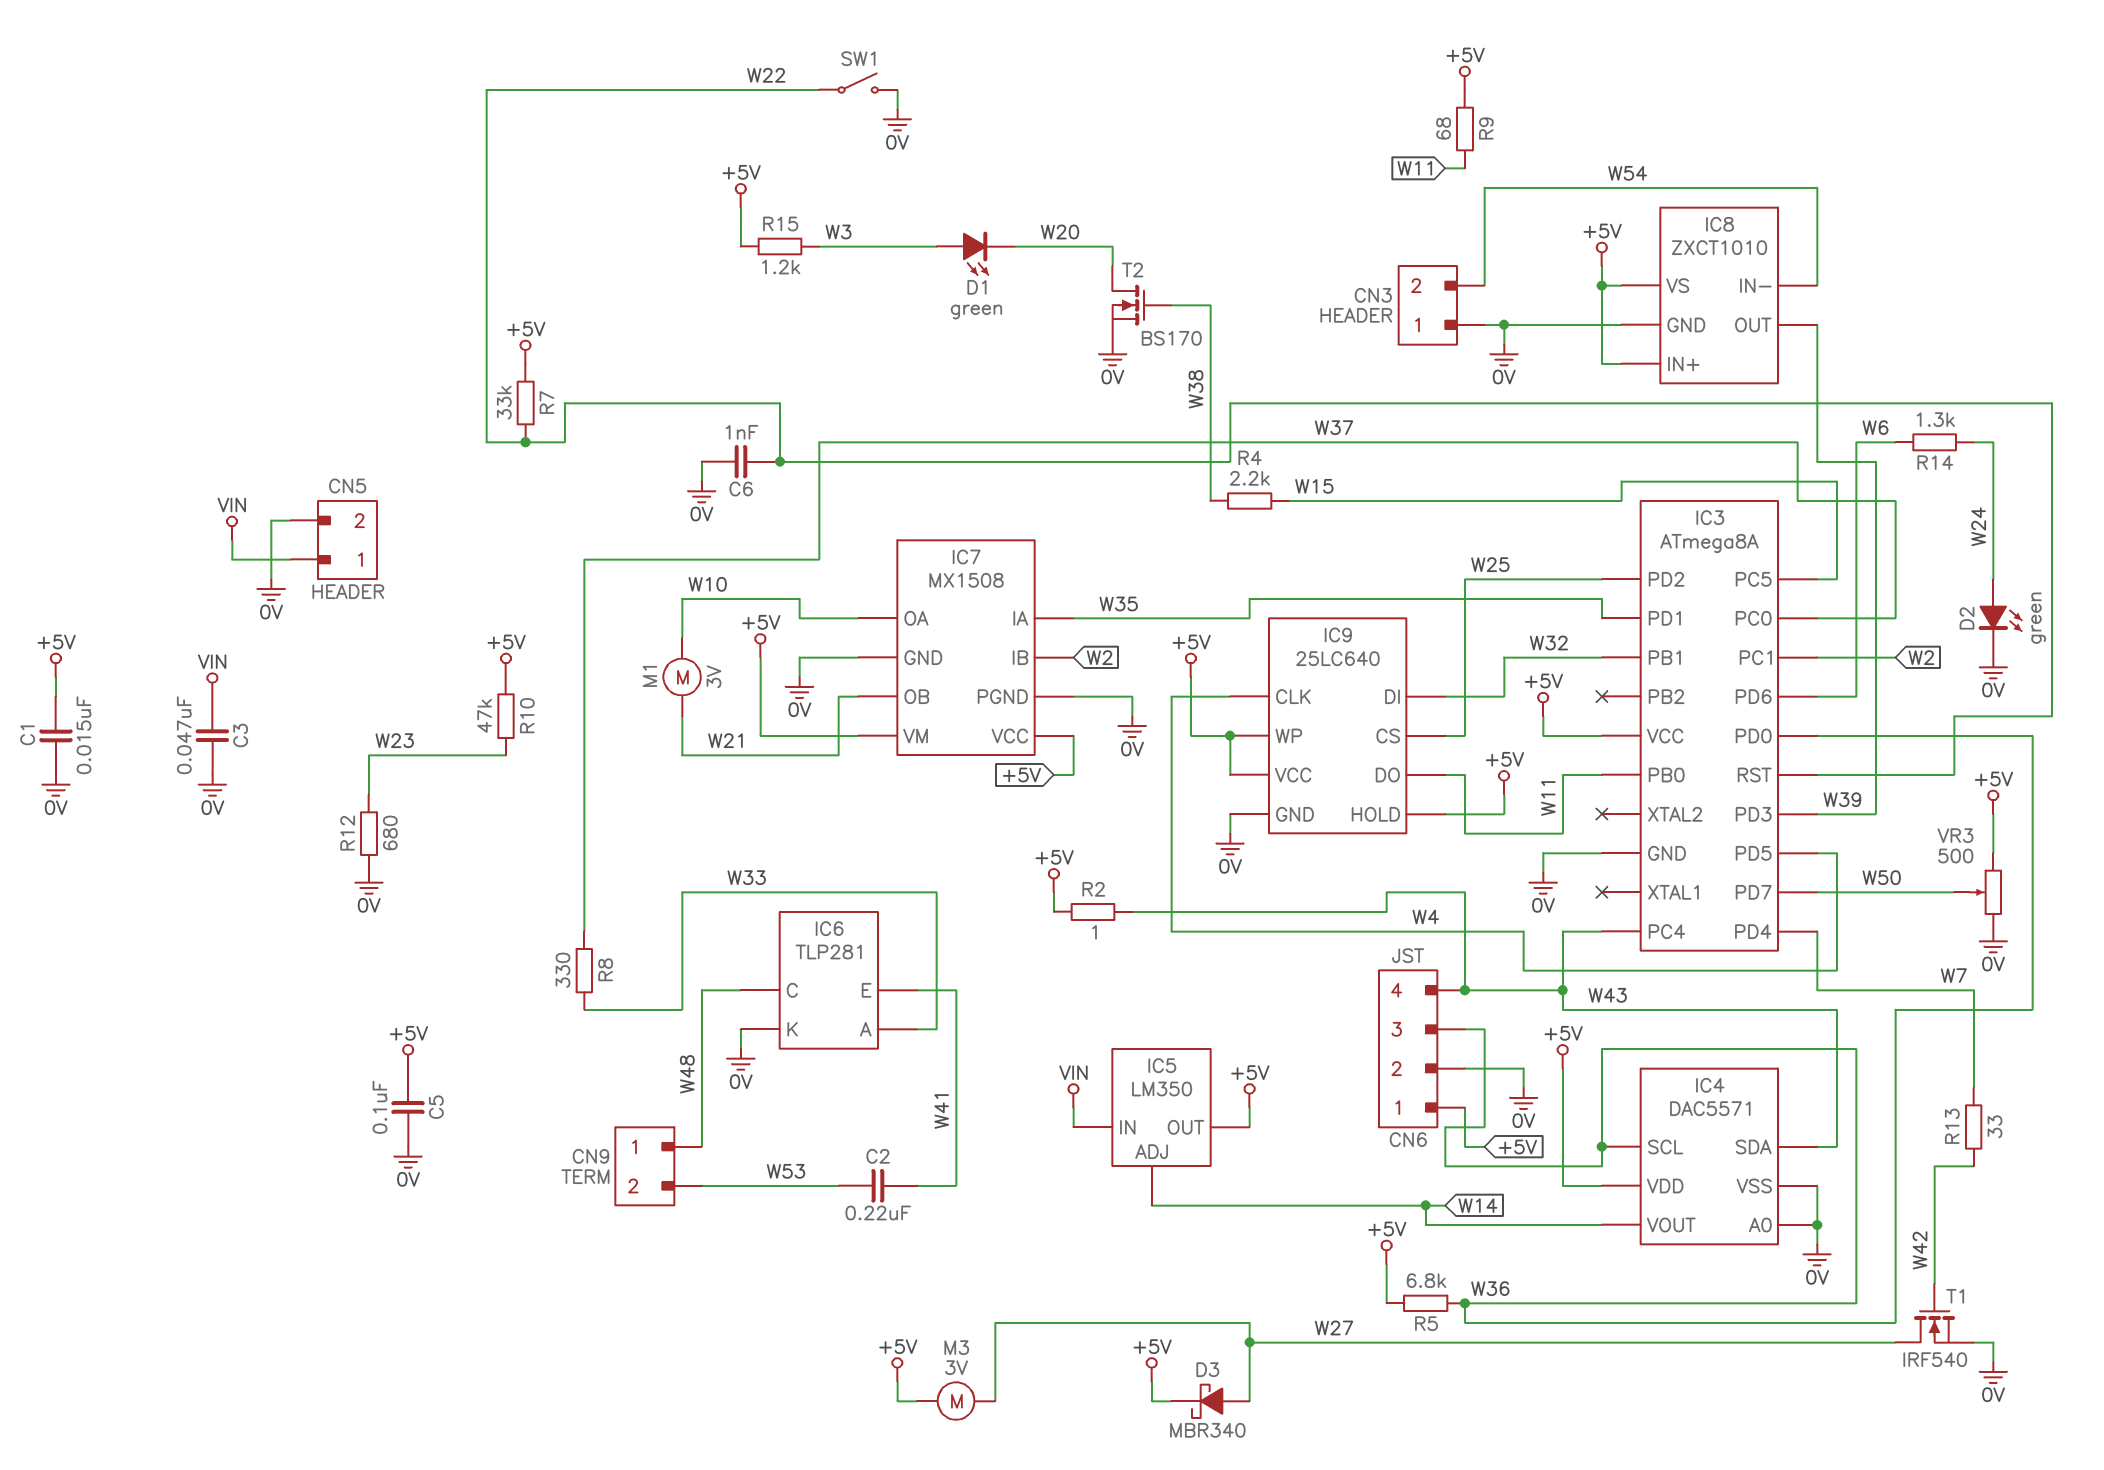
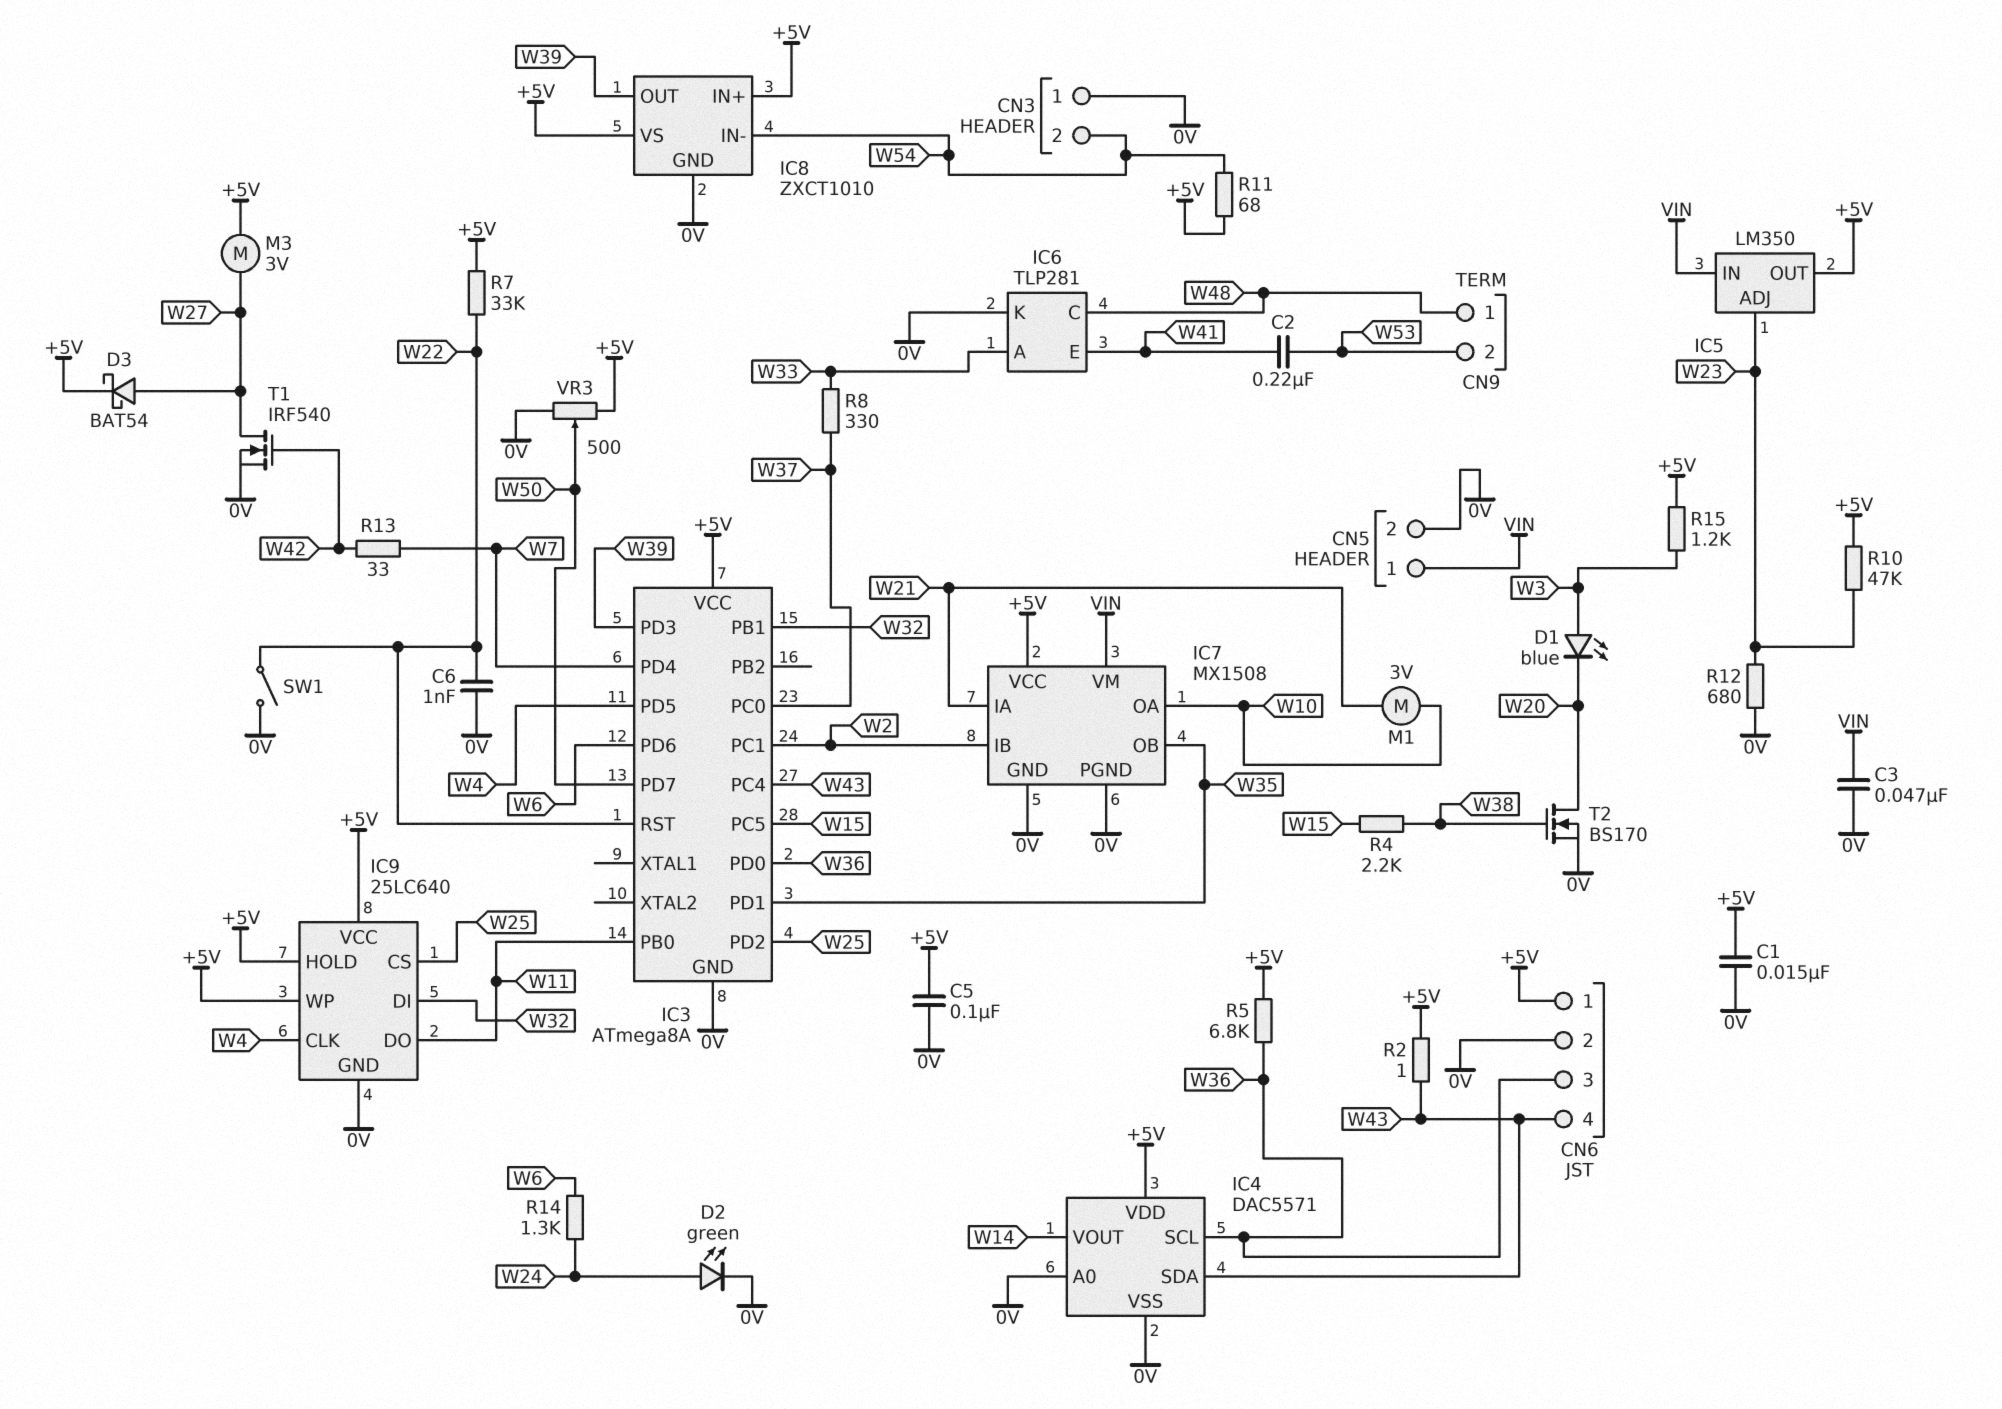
D1: LED green (A W3, K W20) -> LED blue (A W3, K W20)
D3: schottky MBR340 (A W27, K +5V) -> schottky BAT54 (A W27, K +5V)
IC5 pin ADJ: W14 -> W23
IC7 pin IA: W35 -> W21
IC7 pin OB: W21 -> W35
IC7 pin VM: +5V -> VIN
R9: 68 (+5V, W11) -> none
R11: none -> 68 (+5V, W54)

